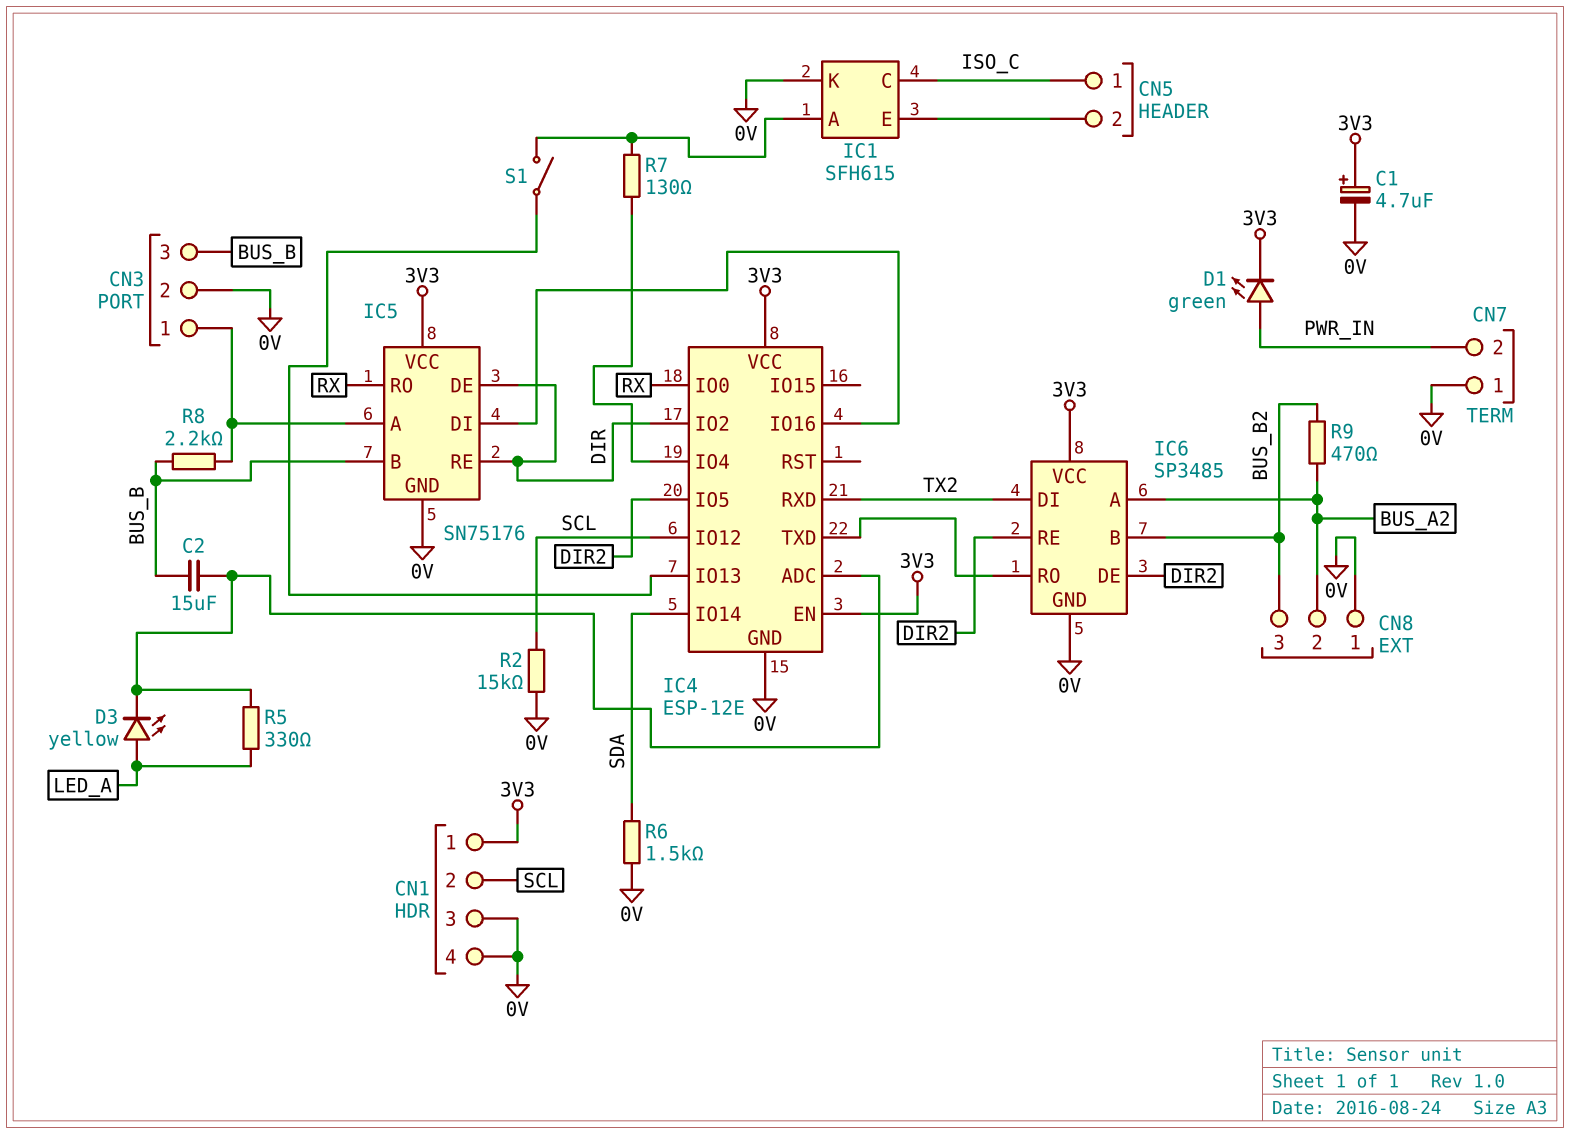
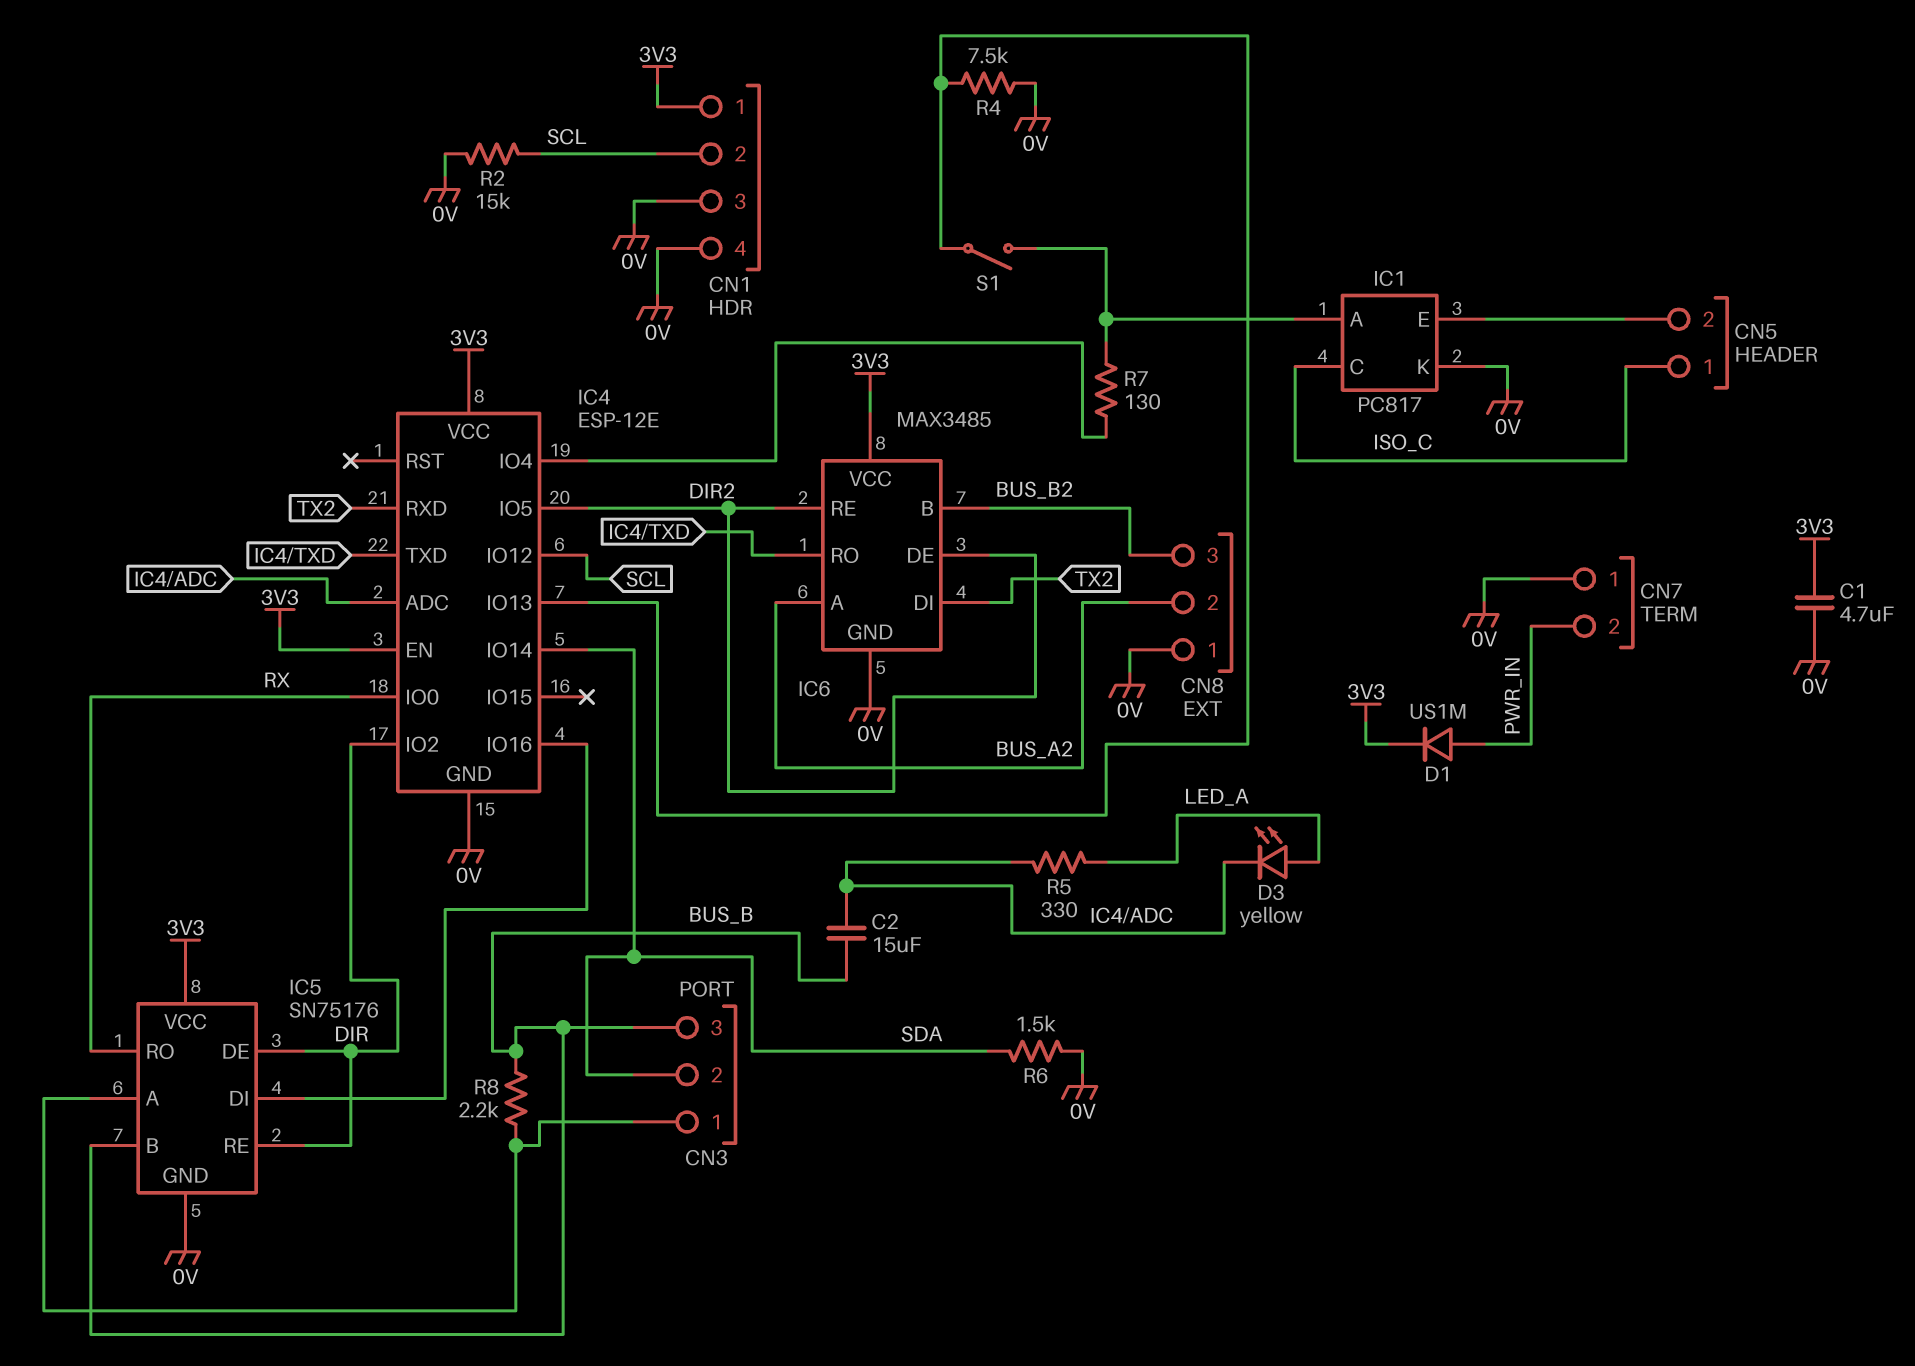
C1: 4.7uF (plus 3V3, minus 0V) -> 4.7uF (0V, 3V3)
CN3 pin 2: 0V -> SDA
D1: LED green (A PWR_IN, K 3V3) -> diode US1M (A PWR_IN, K 3V3)
IC1: SFH615 -> PC817
IC6: SP3485 -> MAX3485
R4: none -> 7.5k (0V, IC4/IO13)
R9: 470 (BUS_A2, BUS_B2) -> none

